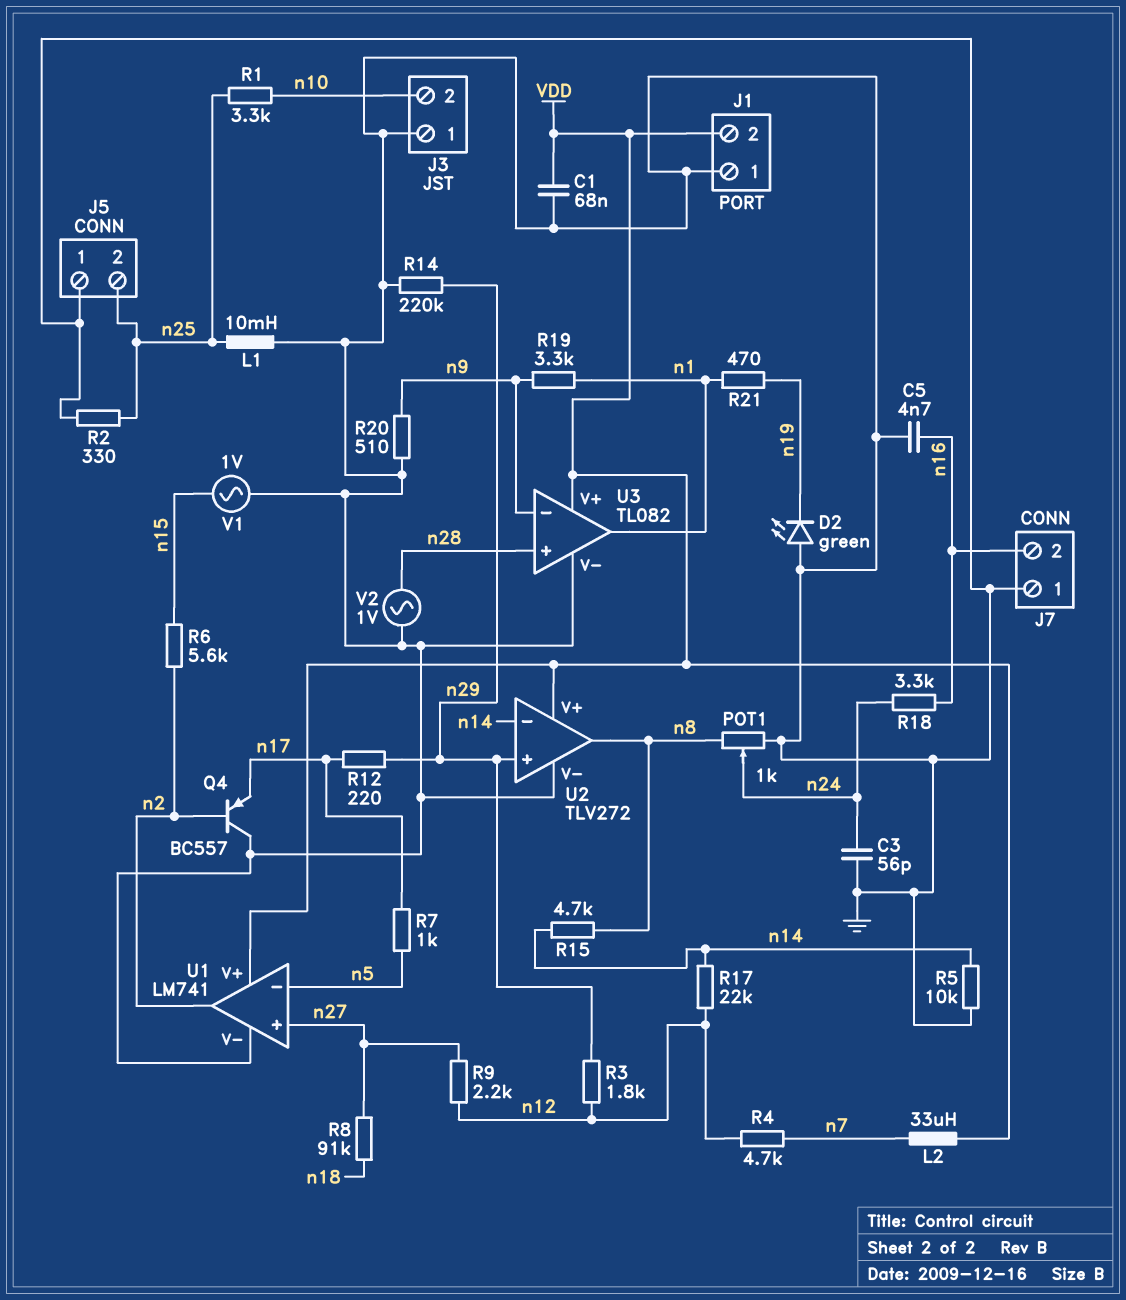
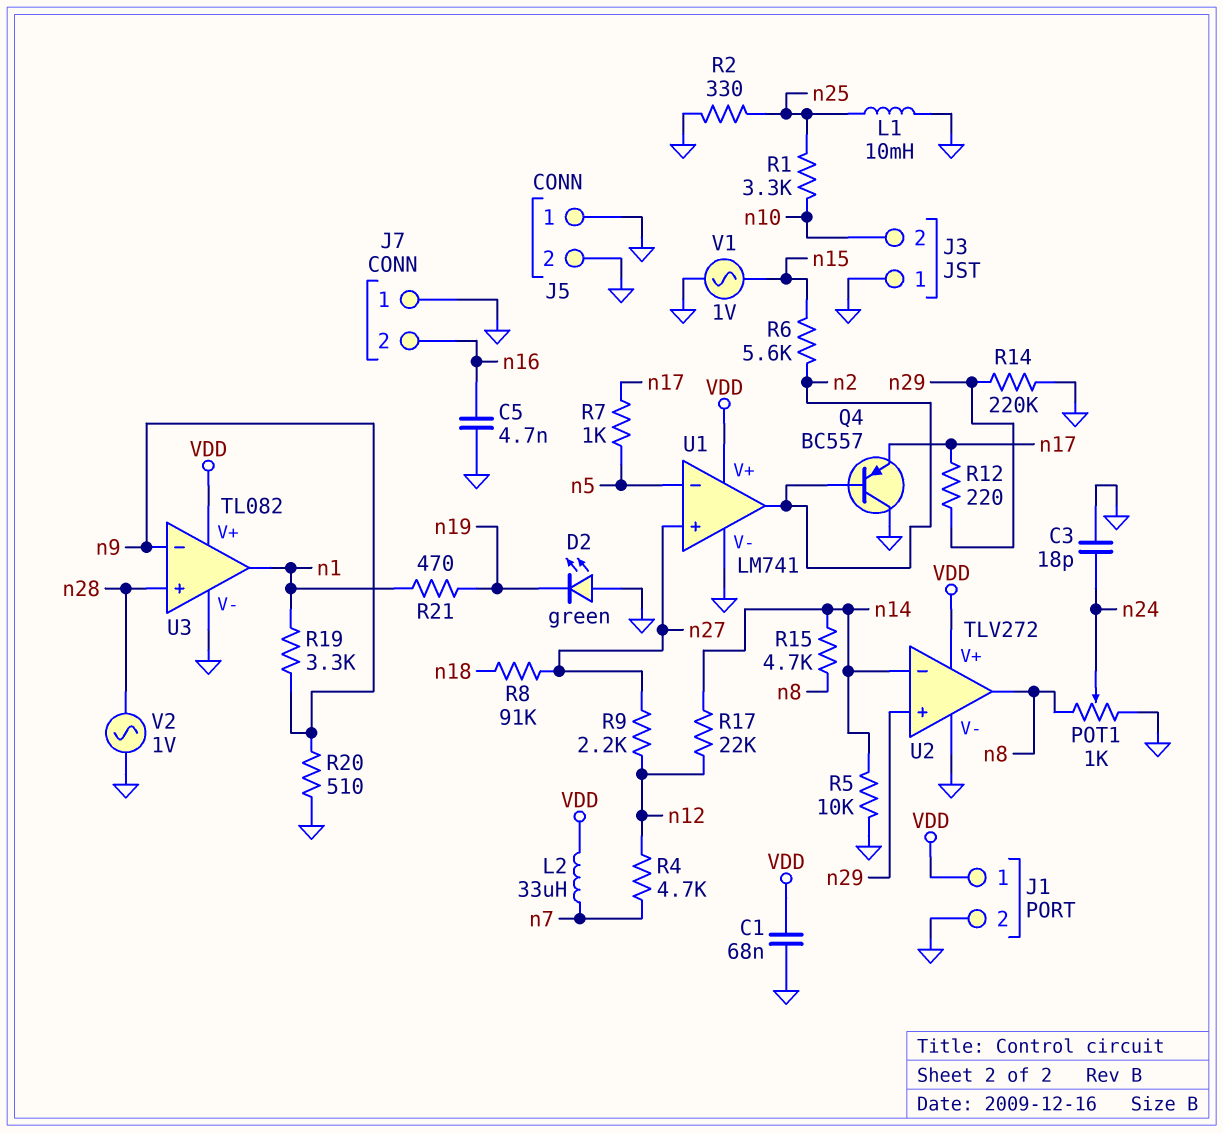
C3: 56pF (GND, n24) -> 18pF (GND, n24)
J1 pin 1: GND -> VDD
J1 pin 2: VDD -> GND
J5 pin 2: n25 -> GND
R3: 1.8k (n12, n29) -> none
R18: 3.3k (n16, n24) -> none

